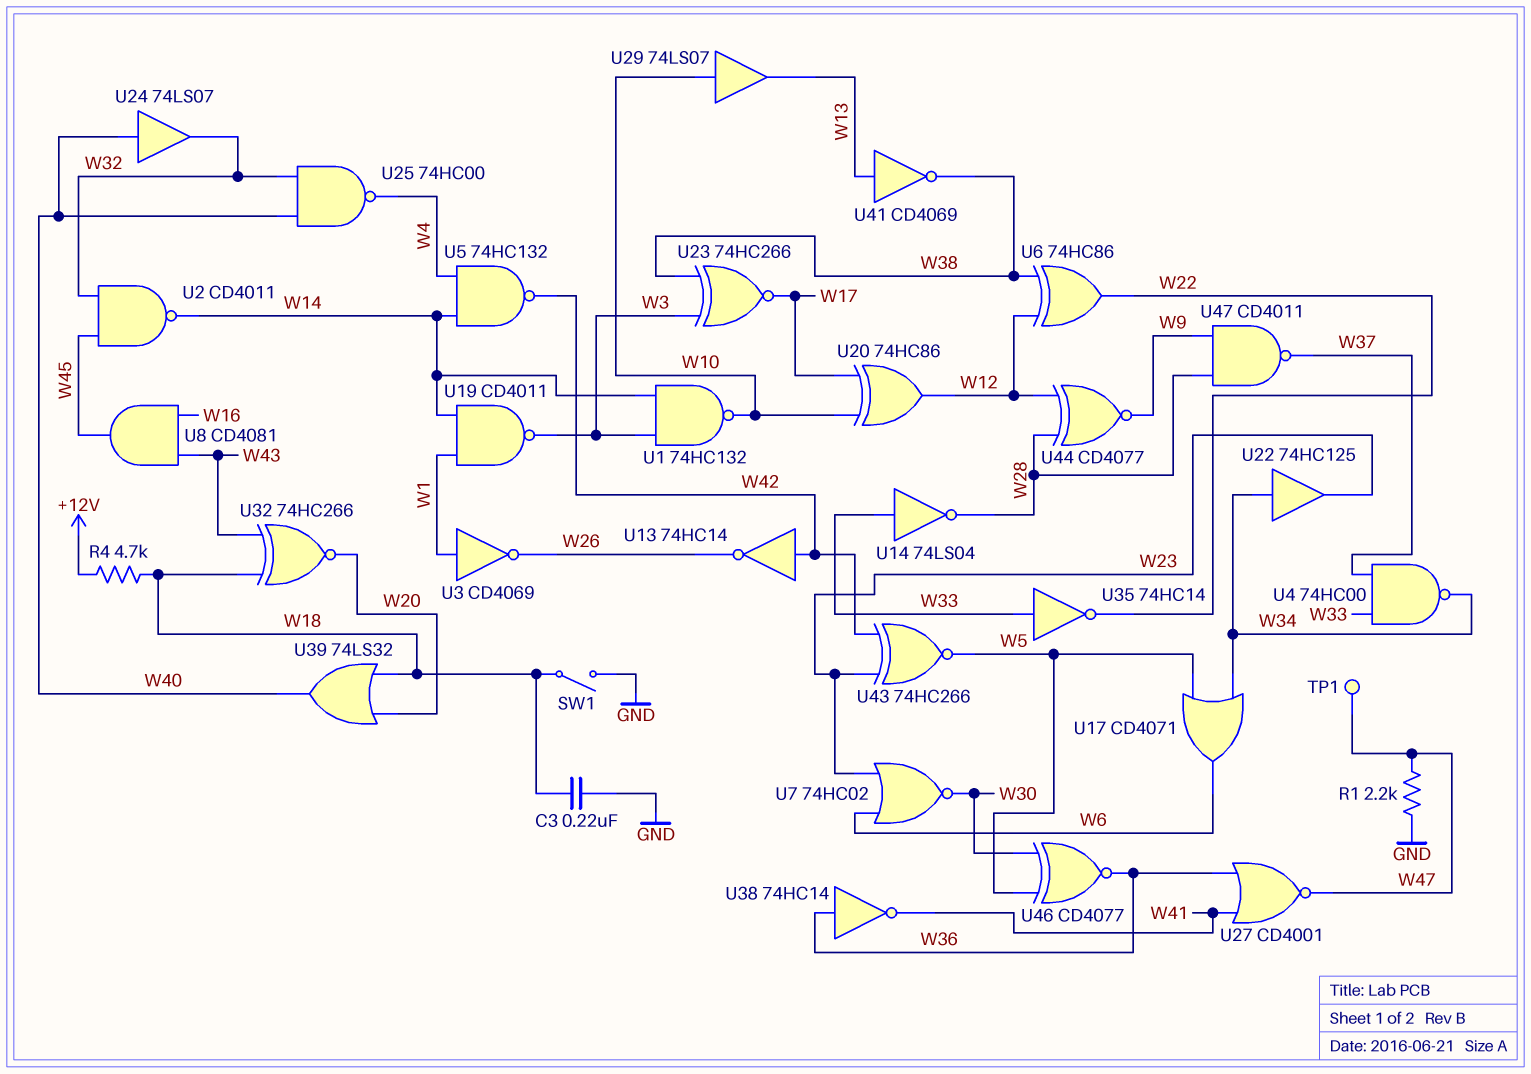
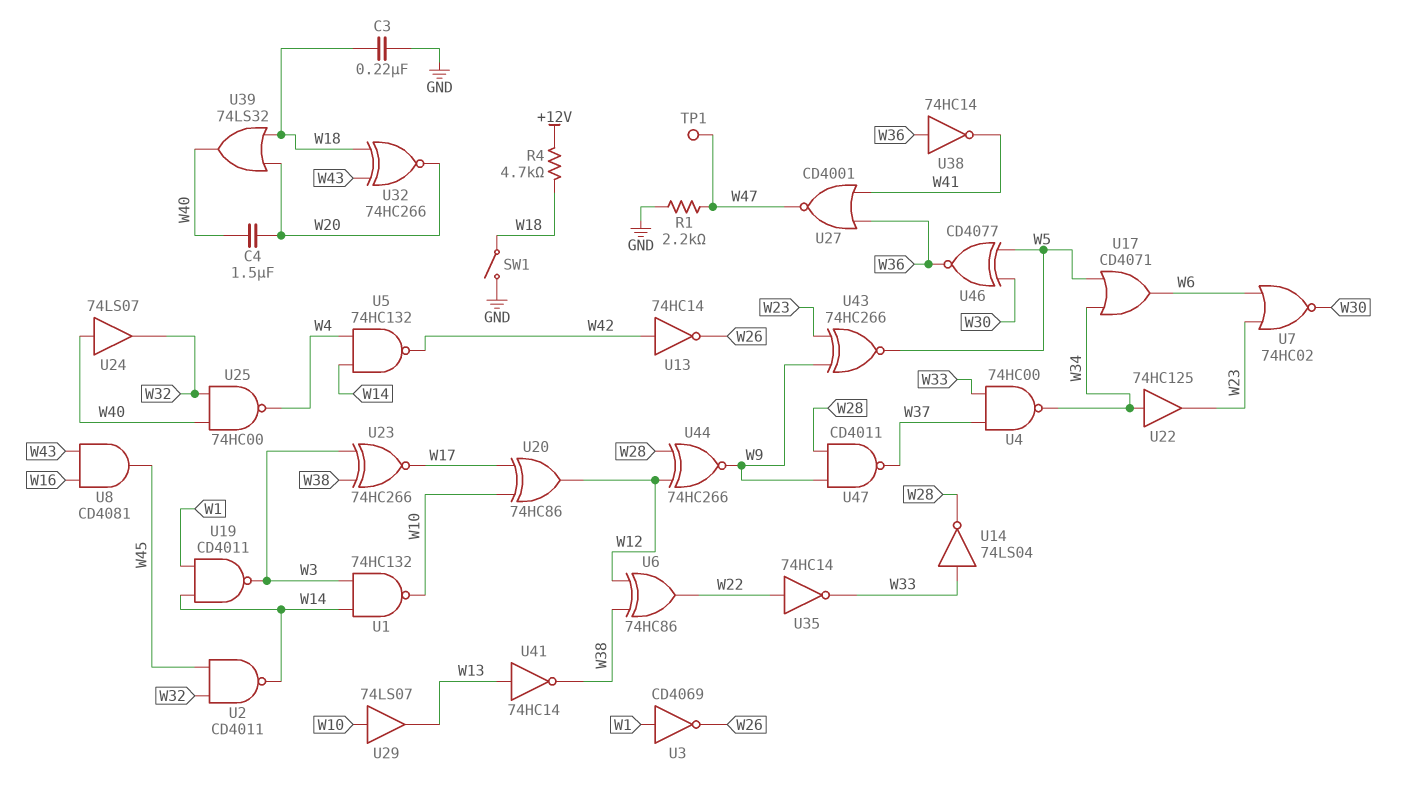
C4: none -> 1.5uF (W20, W40)
U35: NOT 74HC14 (in W33, out W22) -> NOT 74HC14 (in W22, out W33)
U41: NOT CD4069 (in W13, out W38) -> NOT 74HC14 (in W13, out W38)
U43: XNOR 74HC266 (in W23, in W42, out W5) -> XNOR 74HC266 (in W9, in W23, out W5)
U44: XNOR CD4077 (in W12, in W28, out W9) -> XNOR 74HC266 (in W12, in W28, out W9)

